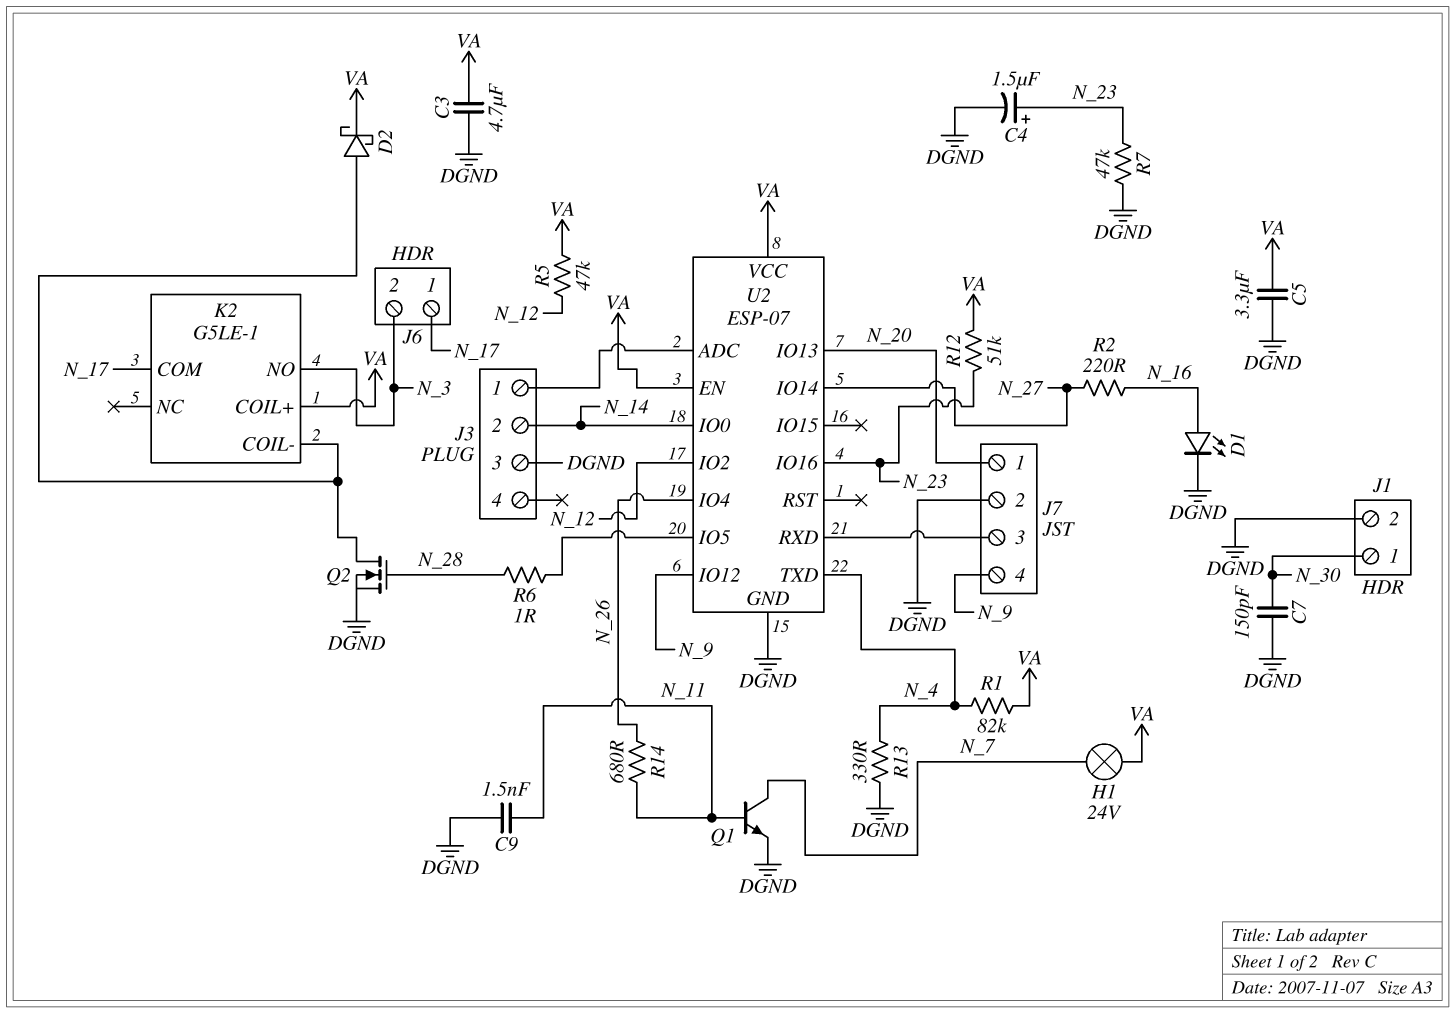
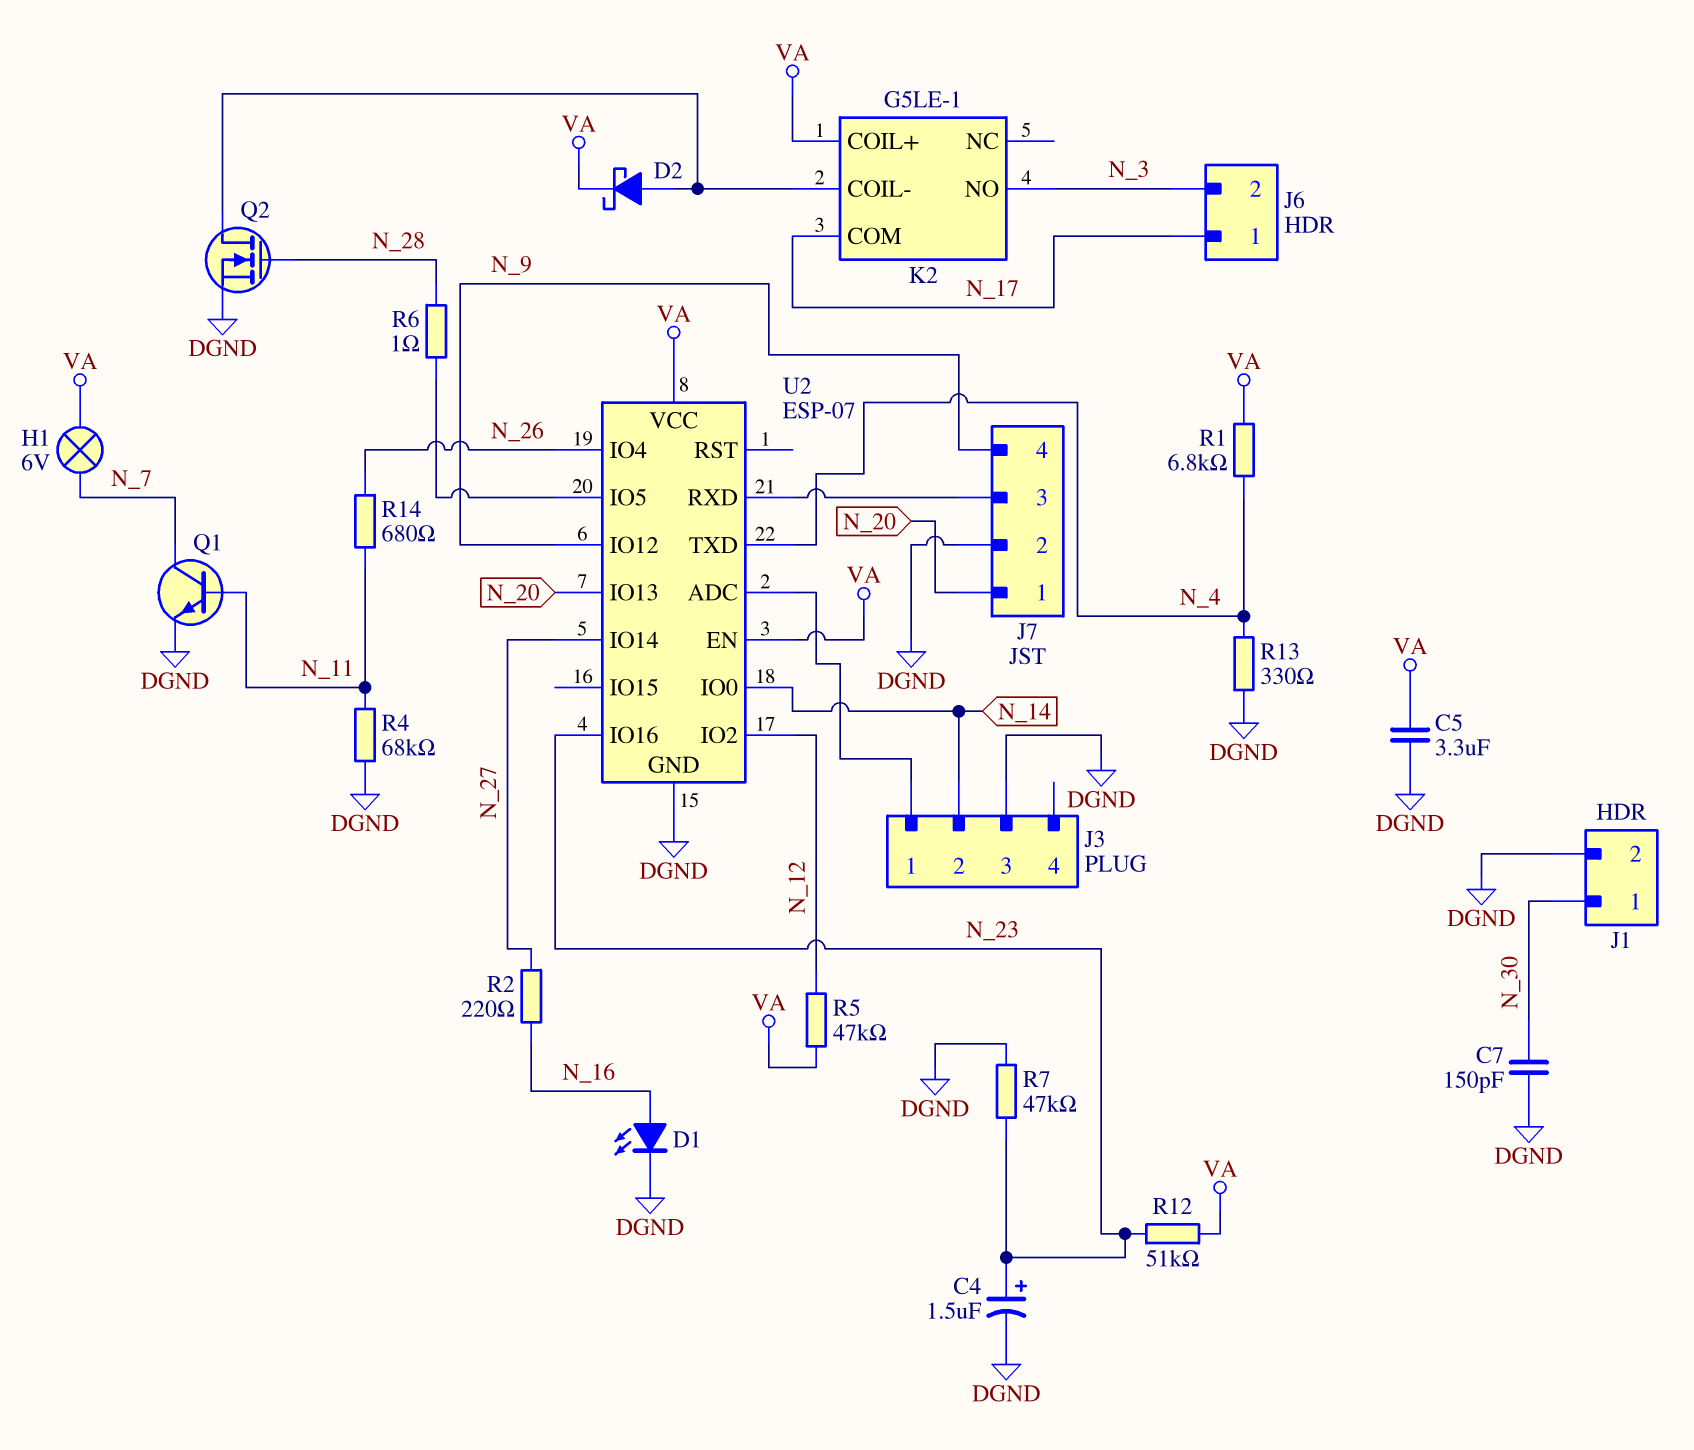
C3: 4.7uF (DGND, VA) -> none
C9: 1.5nF (DGND, N_11) -> none
H1: lamp 24V (N_7, VA) -> lamp 6V (N_7, VA)
R1: 82k (N_4, VA) -> 6.8k (N_4, VA)
R4: none -> 68k (DGND, N_11)

